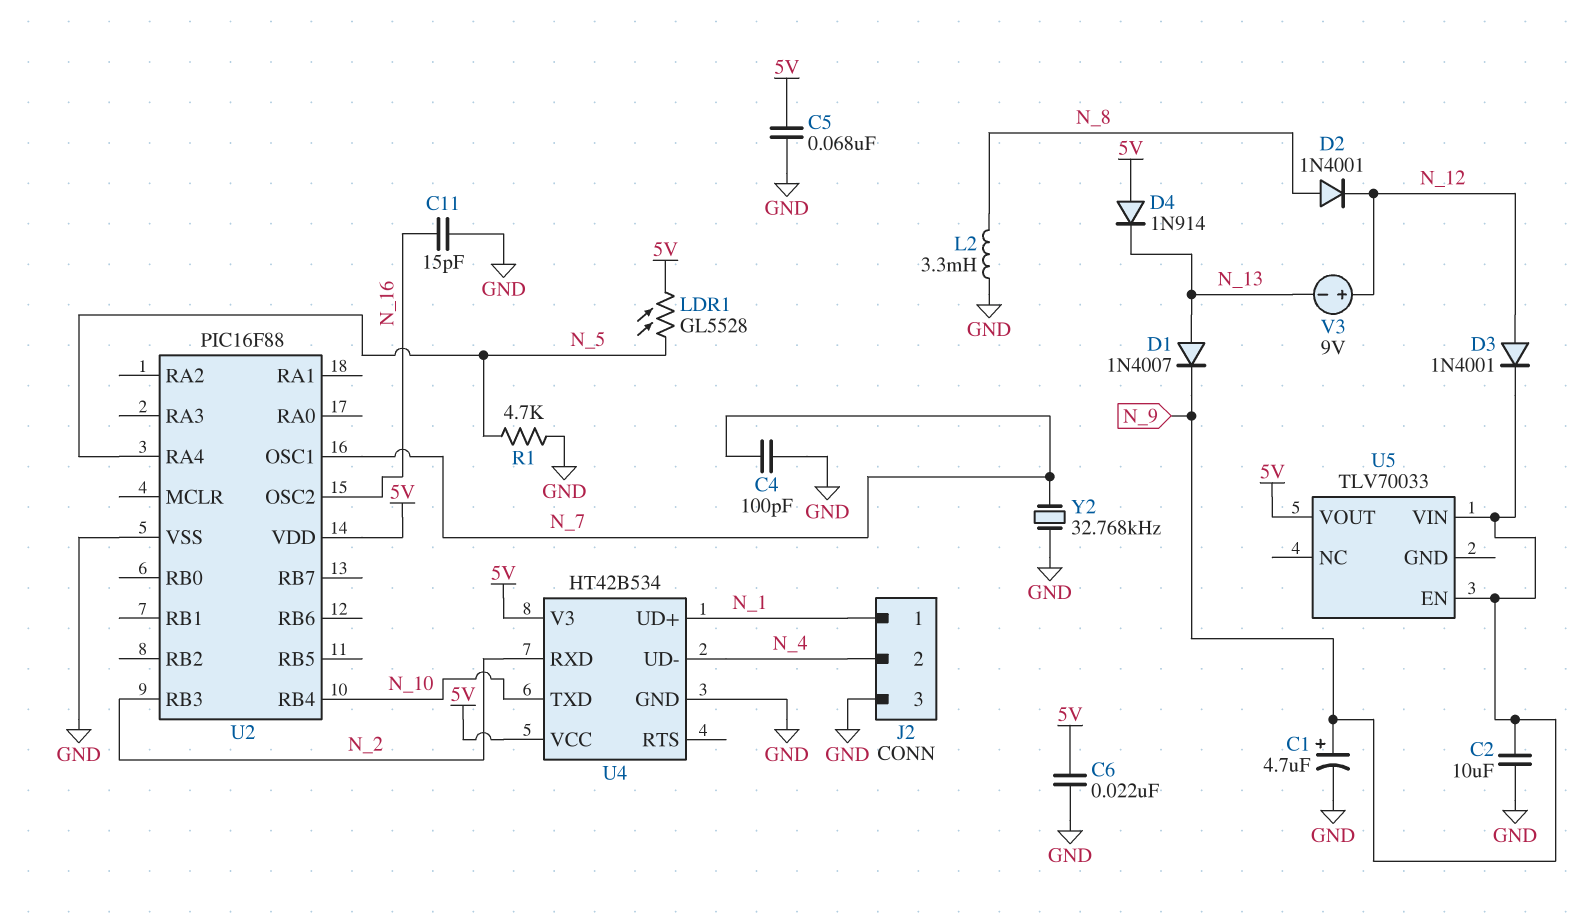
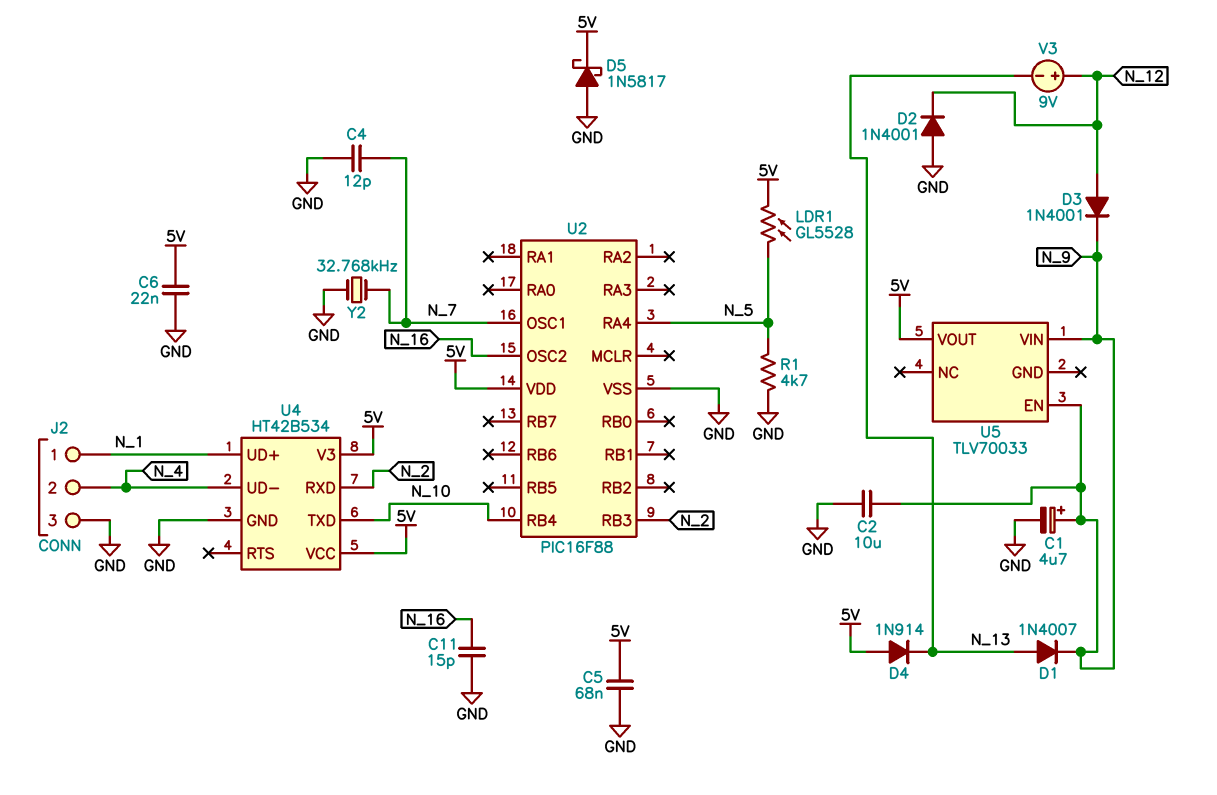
C4: 100pF (GND, N_7) -> 12pF (GND, N_7)
D2: diode 1N4001 (A N_8, K N_12) -> diode 1N4001 (A GND, K N_12)
D5: none -> schottky 1N5817 (A GND, K 5V)
L2: 3.3mH (GND, N_8) -> none

